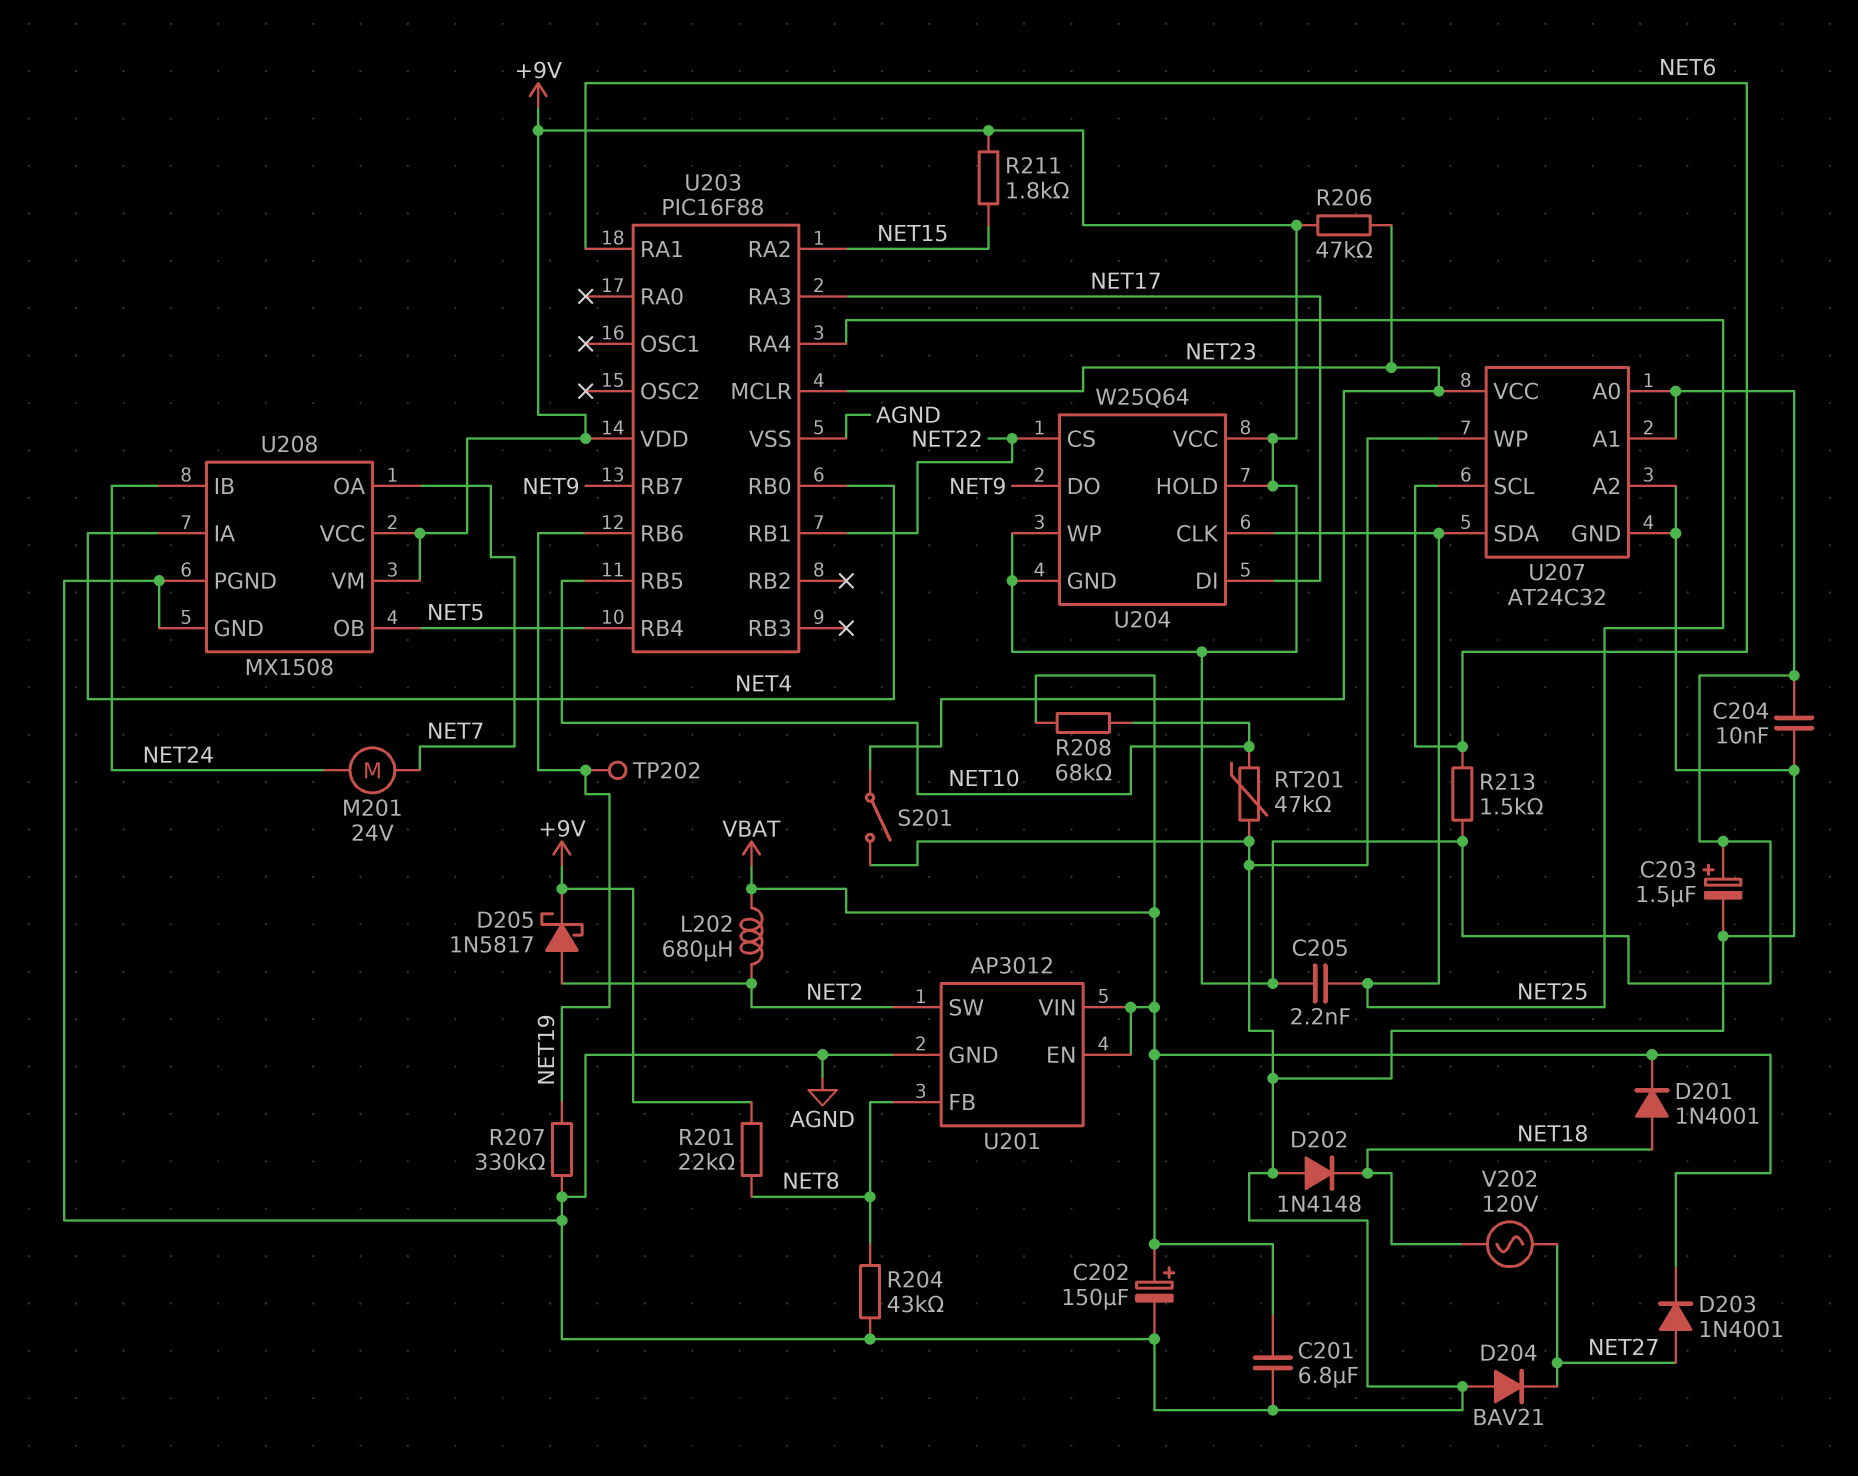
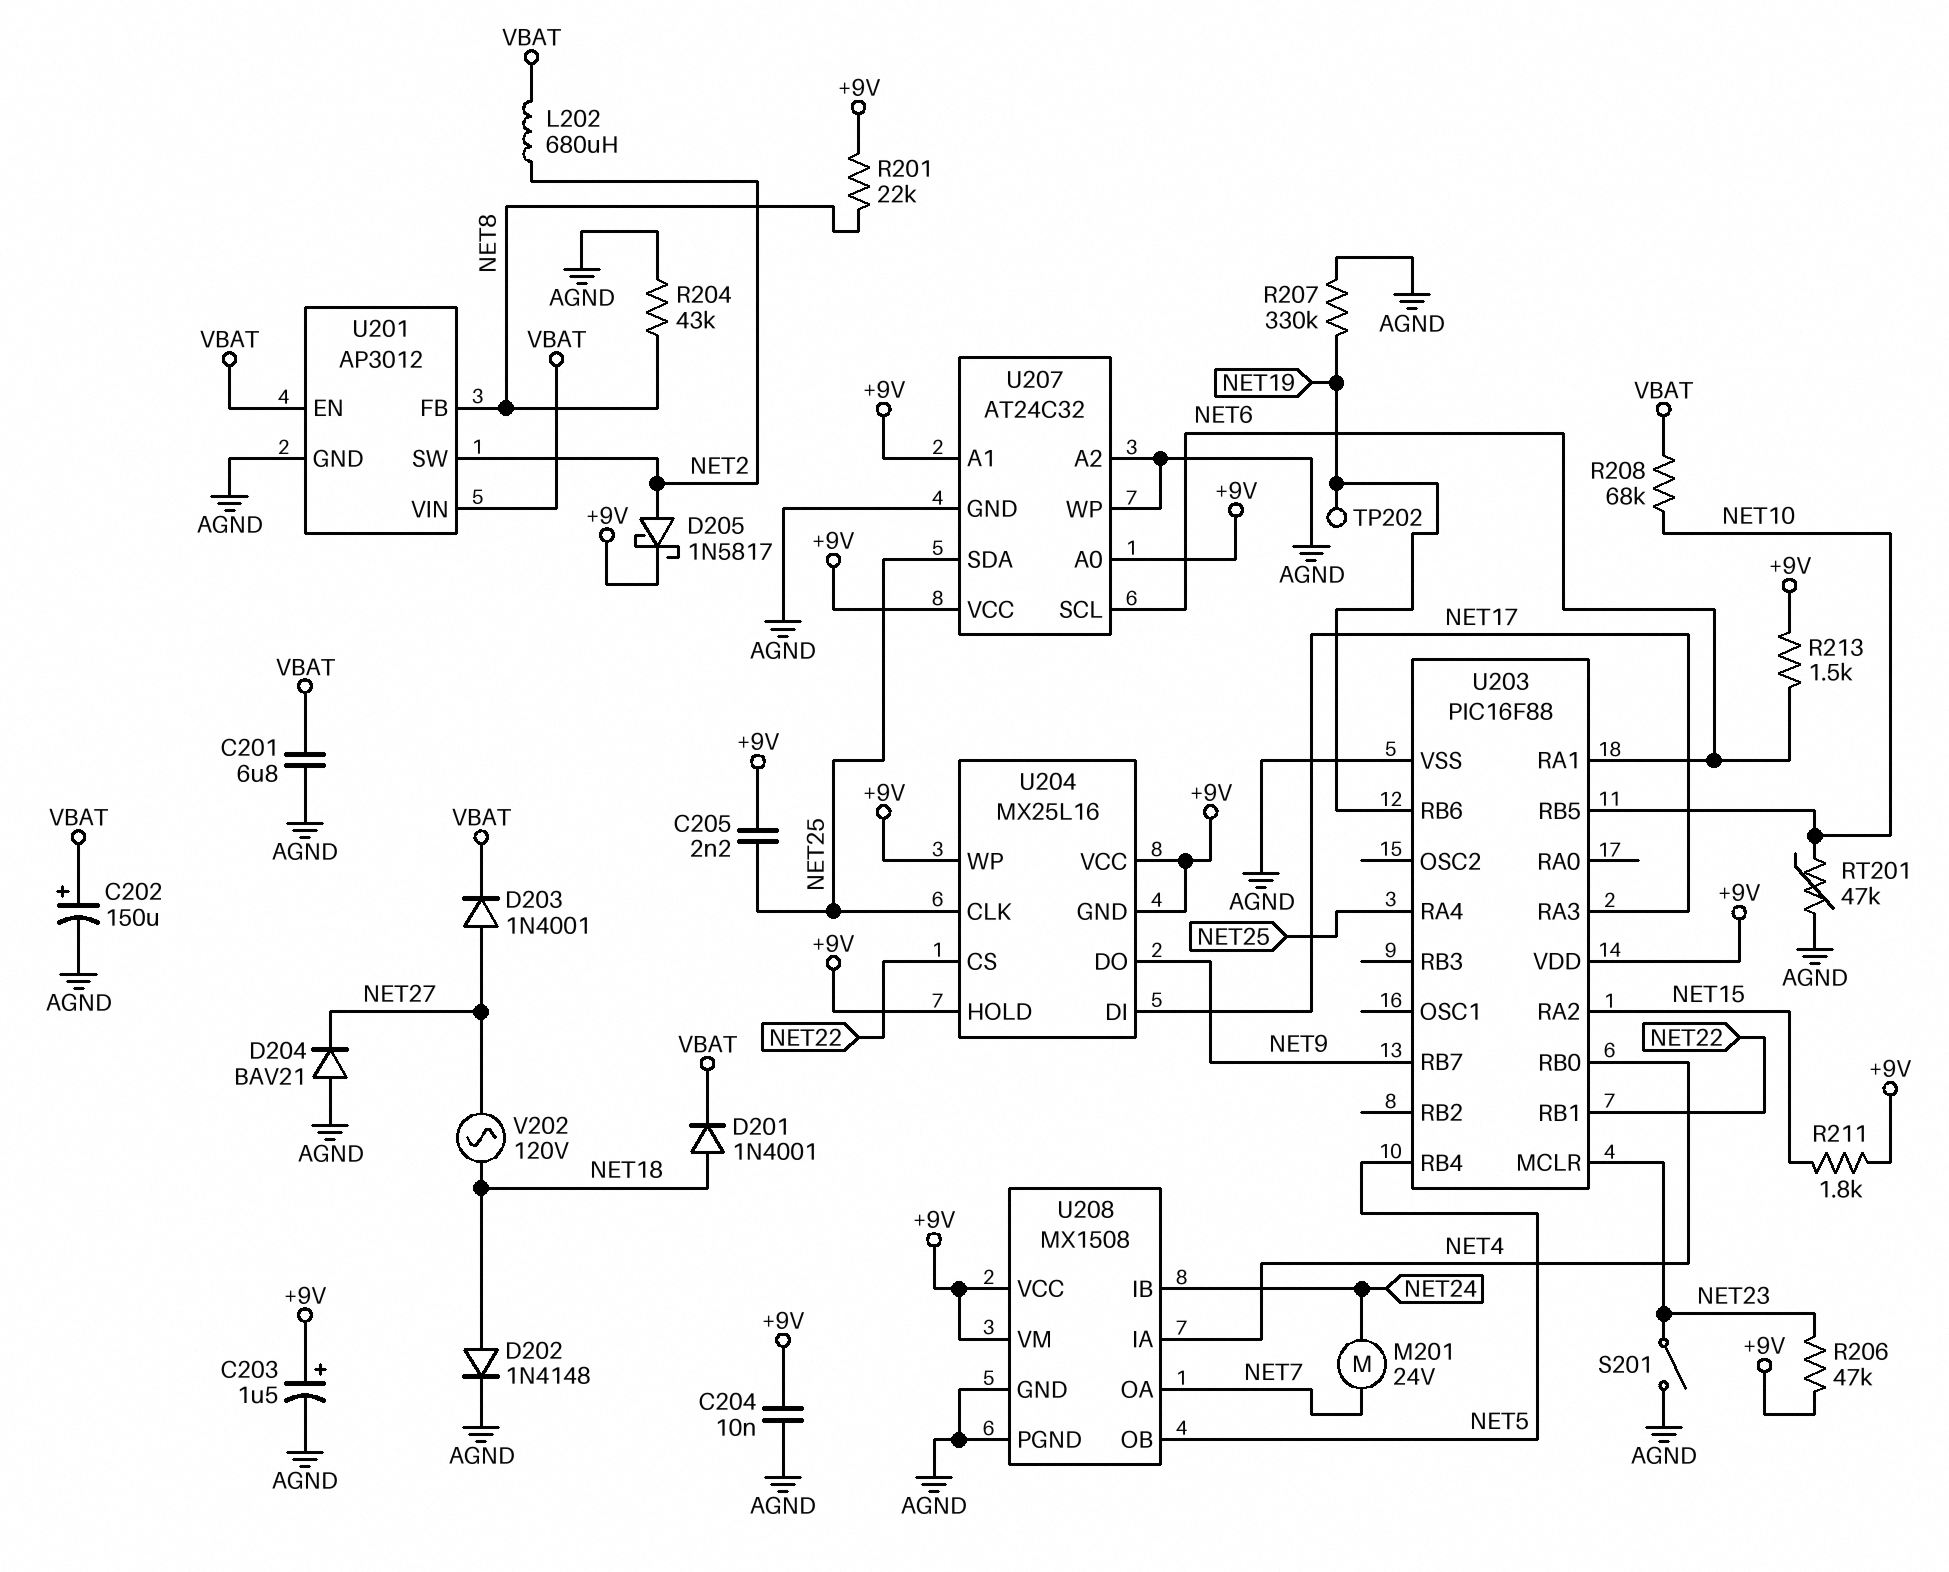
D202: diode 1N4148 (A AGND, K NET18) -> diode 1N4148 (A NET18, K AGND)
U204: W25Q64 -> MX25L16
U207 pin VCC: NET23 -> +9V

